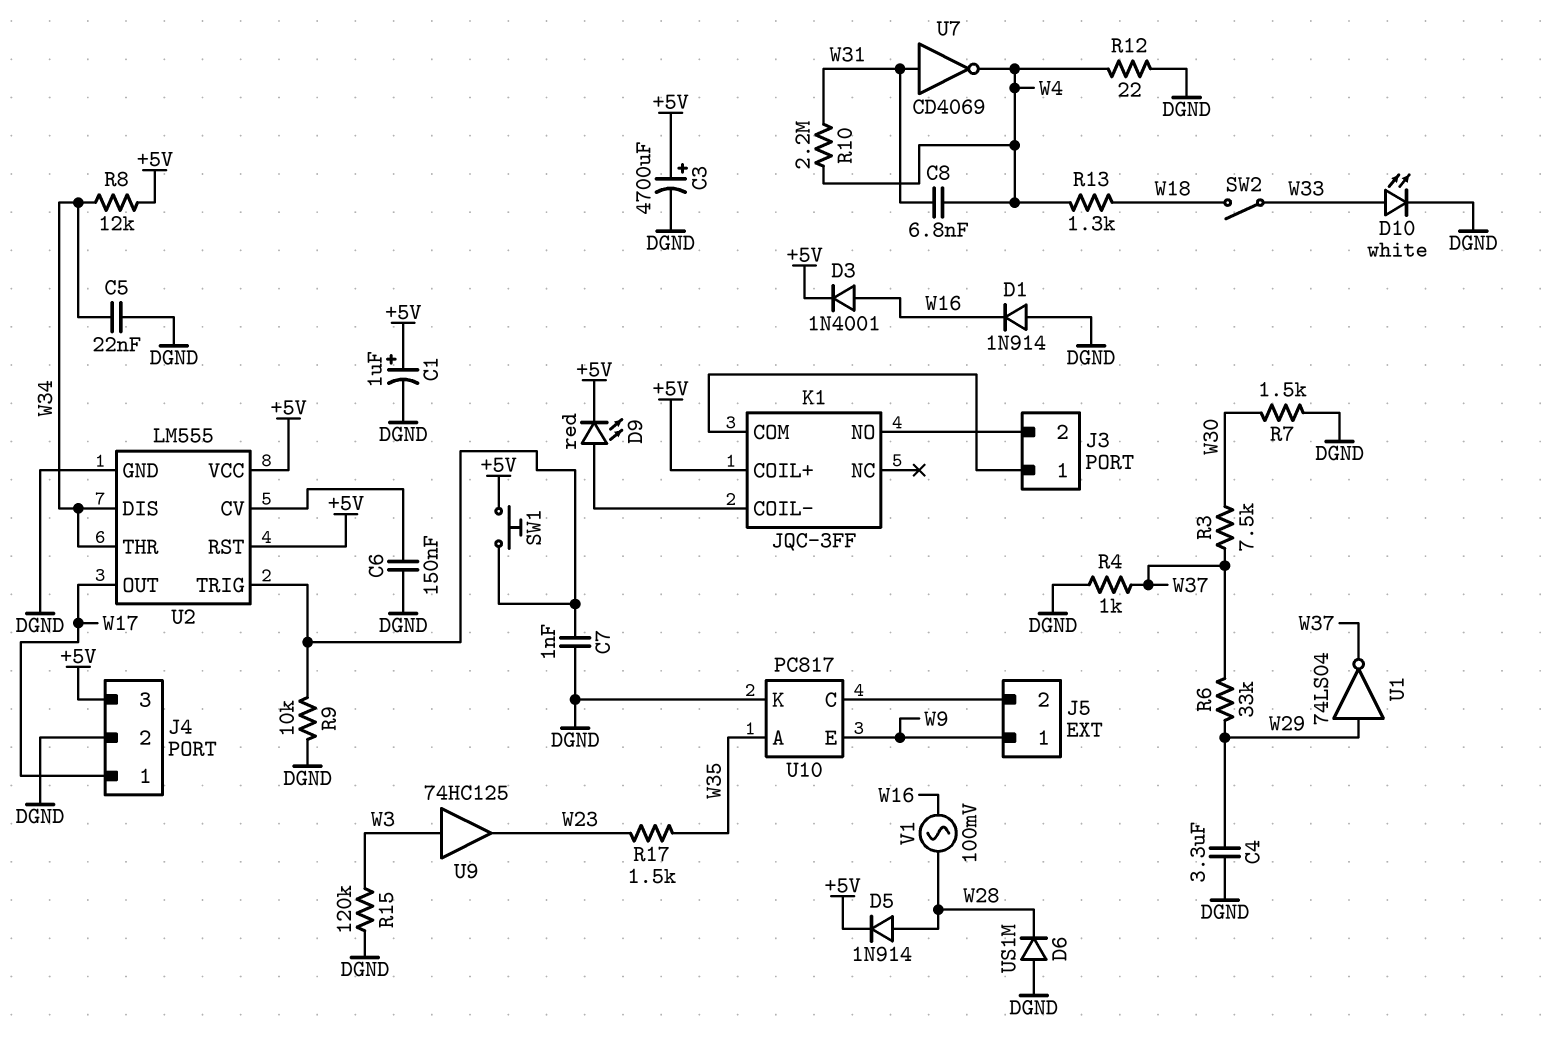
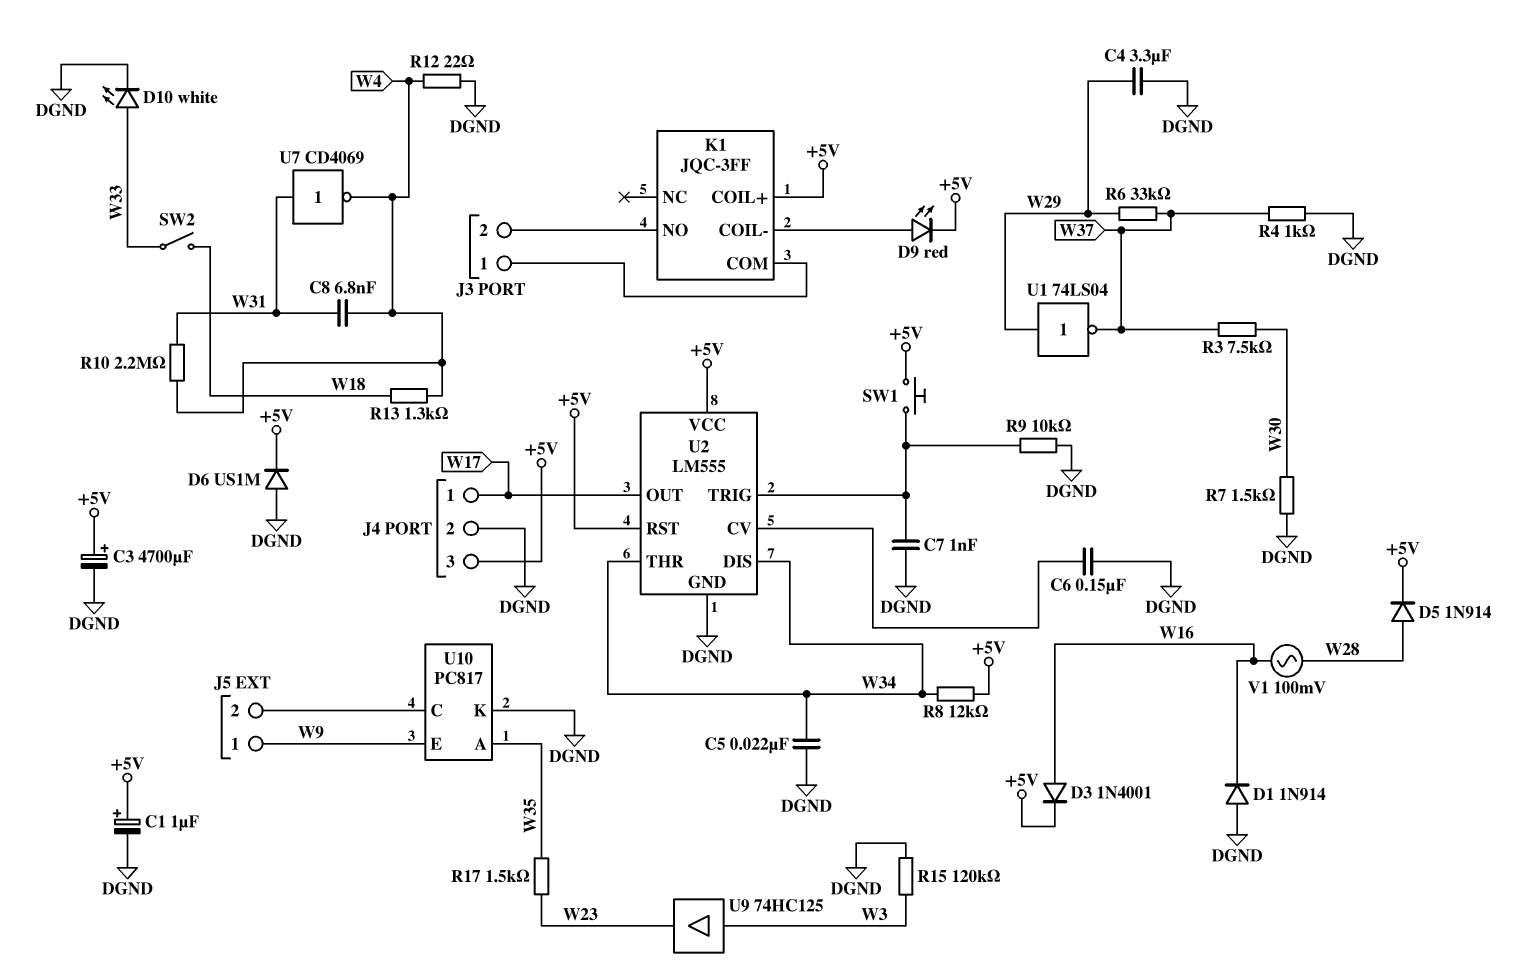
D6: diode US1M (A DGND, K W28) -> diode US1M (A DGND, K +5V)

